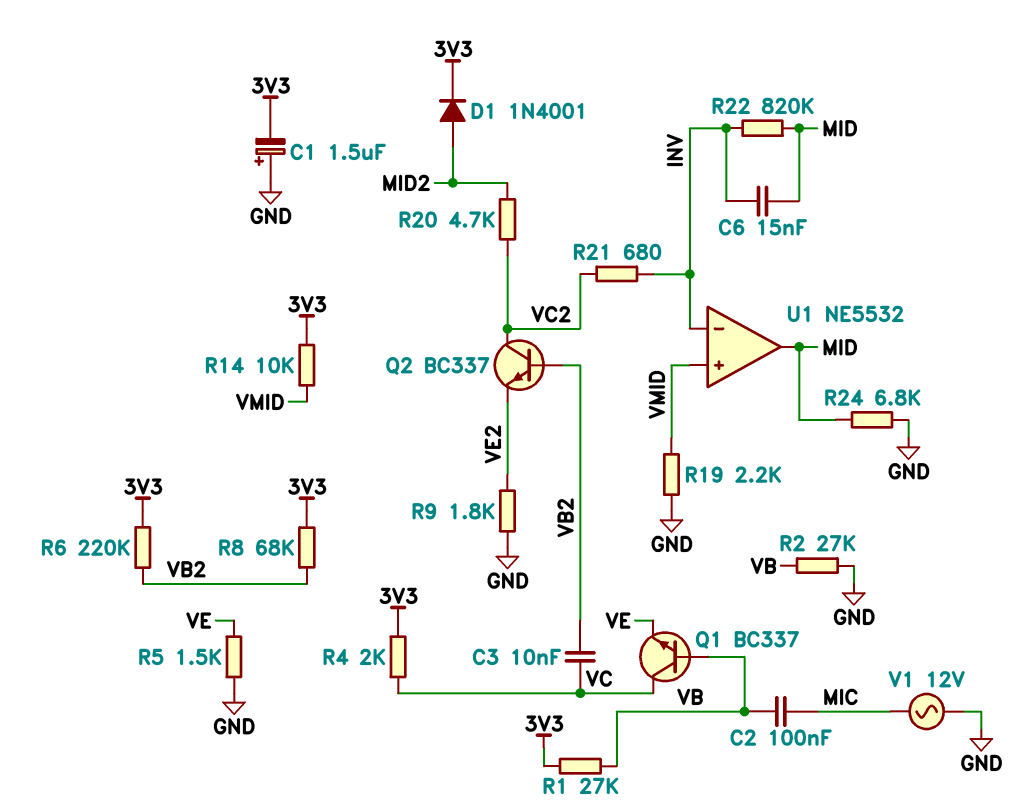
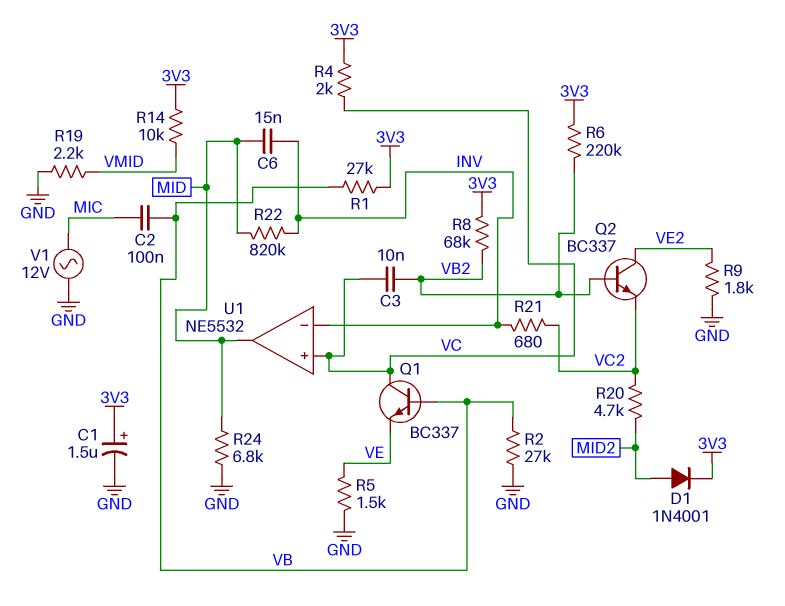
C1: 1.5uF (plus GND, minus 3V3) -> 1.5uF (plus 3V3, minus GND)
Q2: NPN BC337 (B VB2, C VC2, E VE2) -> NPN BC337 (B VB2, C VE2, E VC2)
U1 pin in+: VMID -> VC

